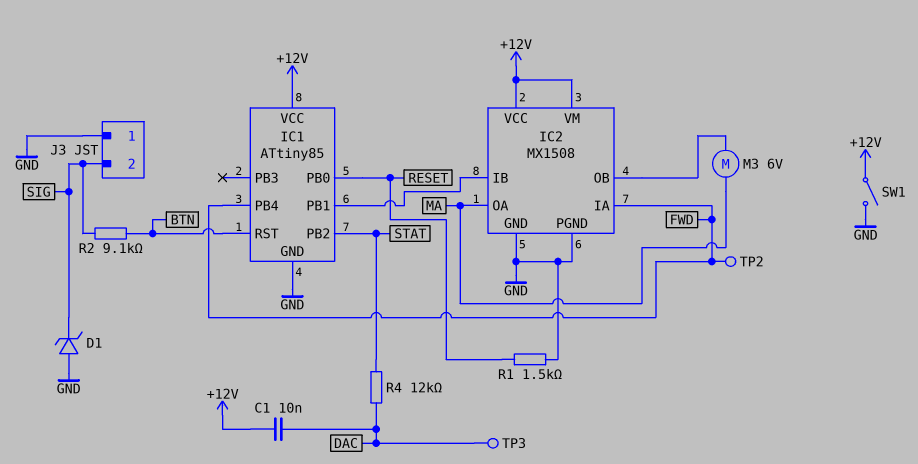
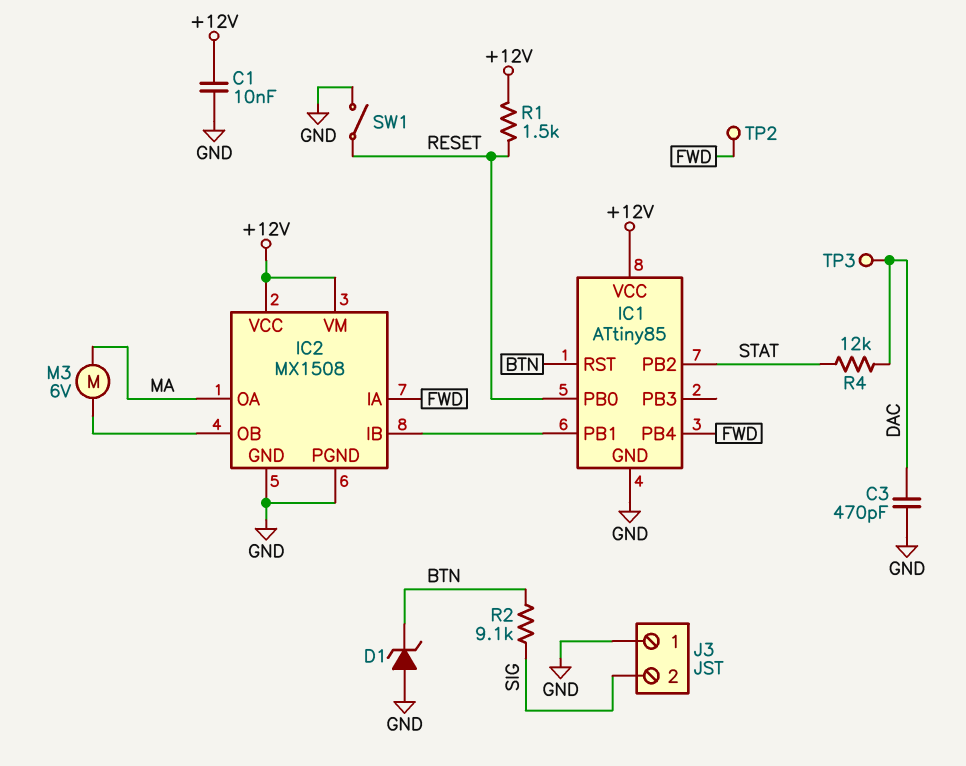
C1: 10nF (+12V, DAC) -> 10nF (+12V, GND)
C3: none -> 470pF (DAC, GND)
D1: zener (A GND, K SIG) -> zener (A GND, K BTN)
R1: 1.5k (GND, RESET) -> 1.5k (+12V, RESET)
SW1: switch (+12V, GND) -> switch (GND, RESET)

